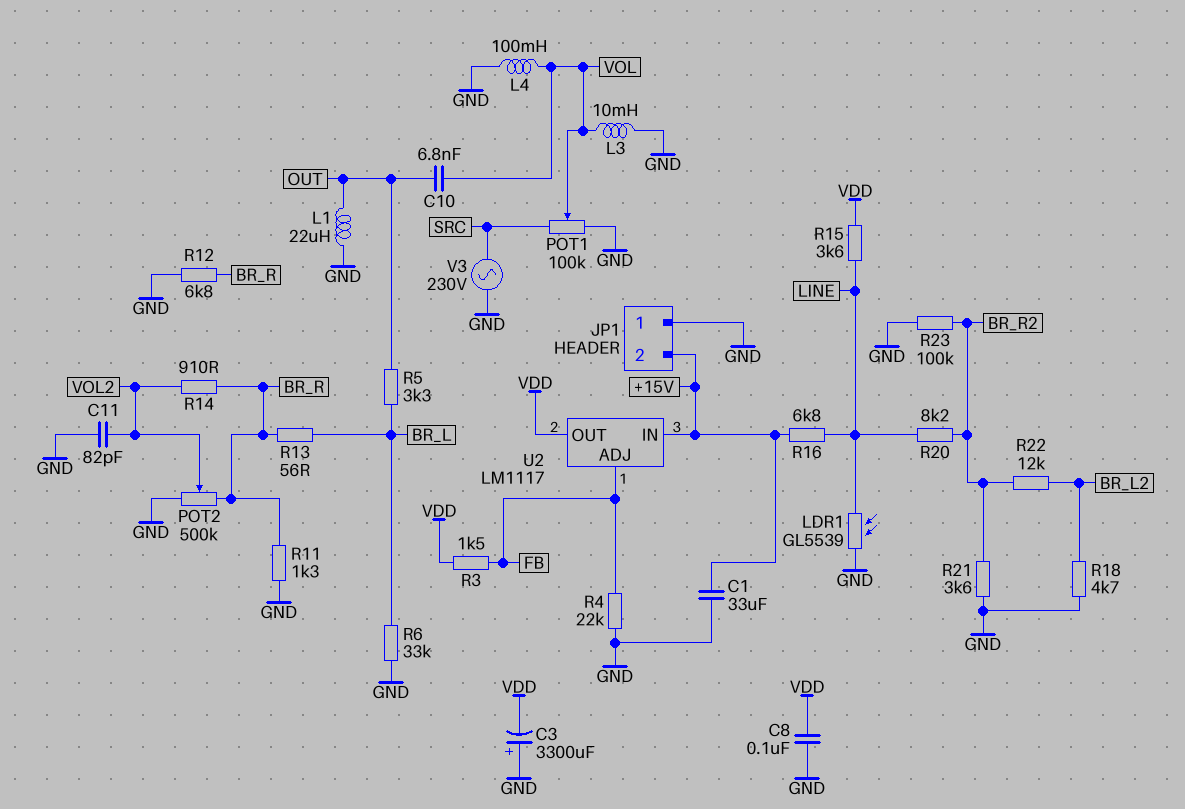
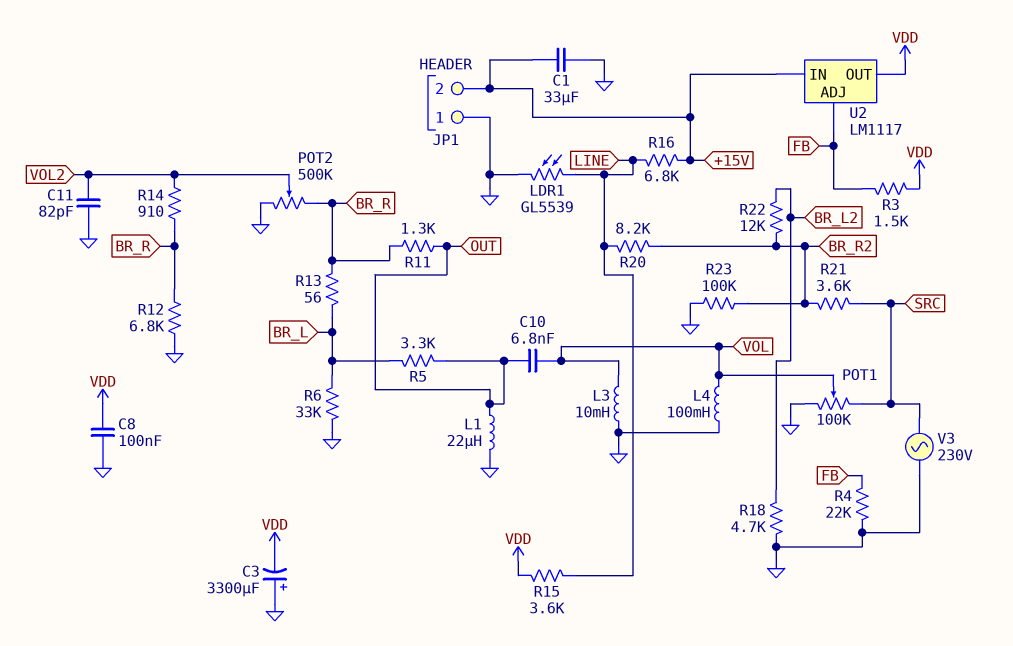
R11: 1.3k (BR_R, GND) -> 1.3k (BR_R, OUT)
R21: 3.6k (BR_R2, GND) -> 3.6k (BR_R2, SRC)

